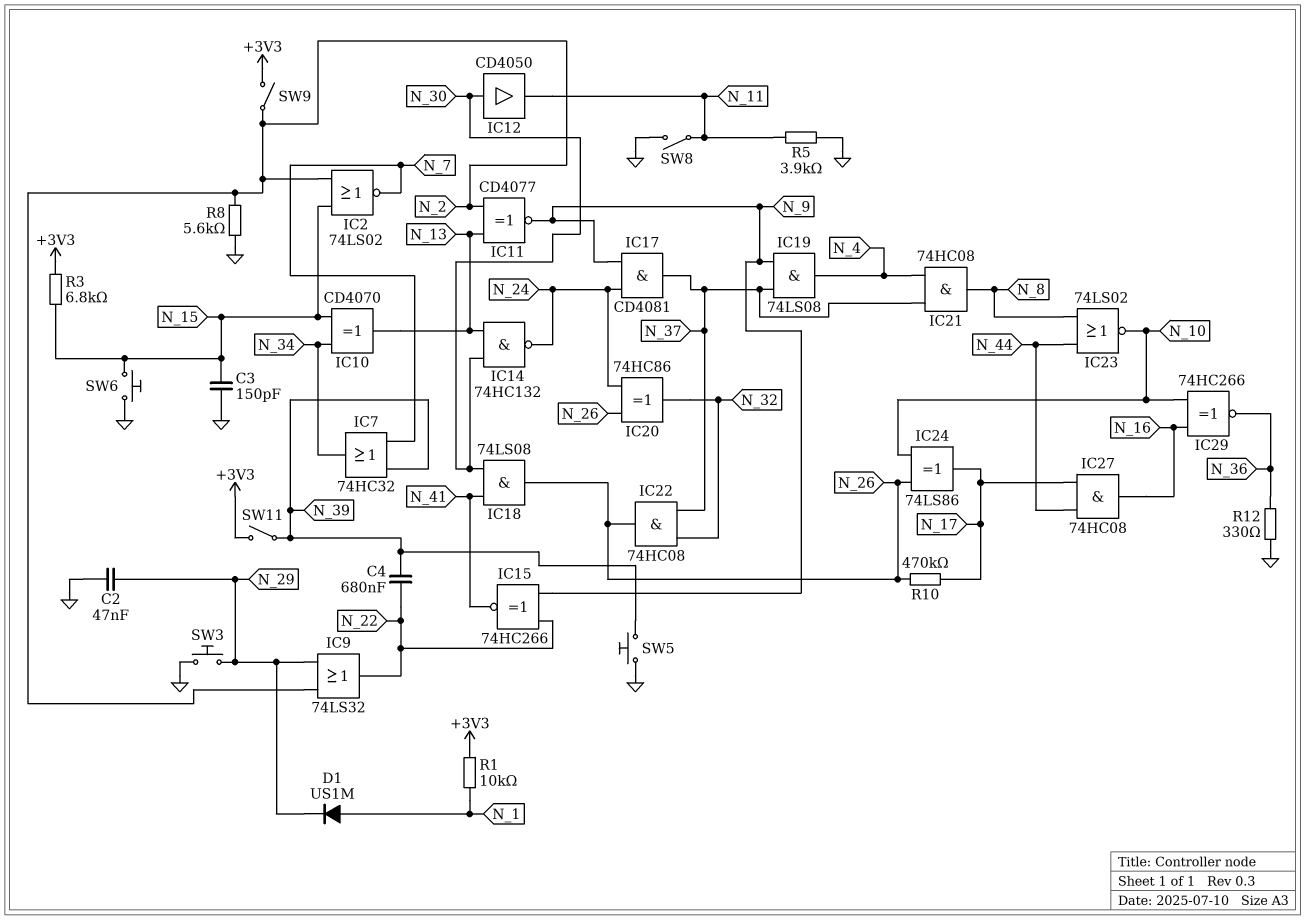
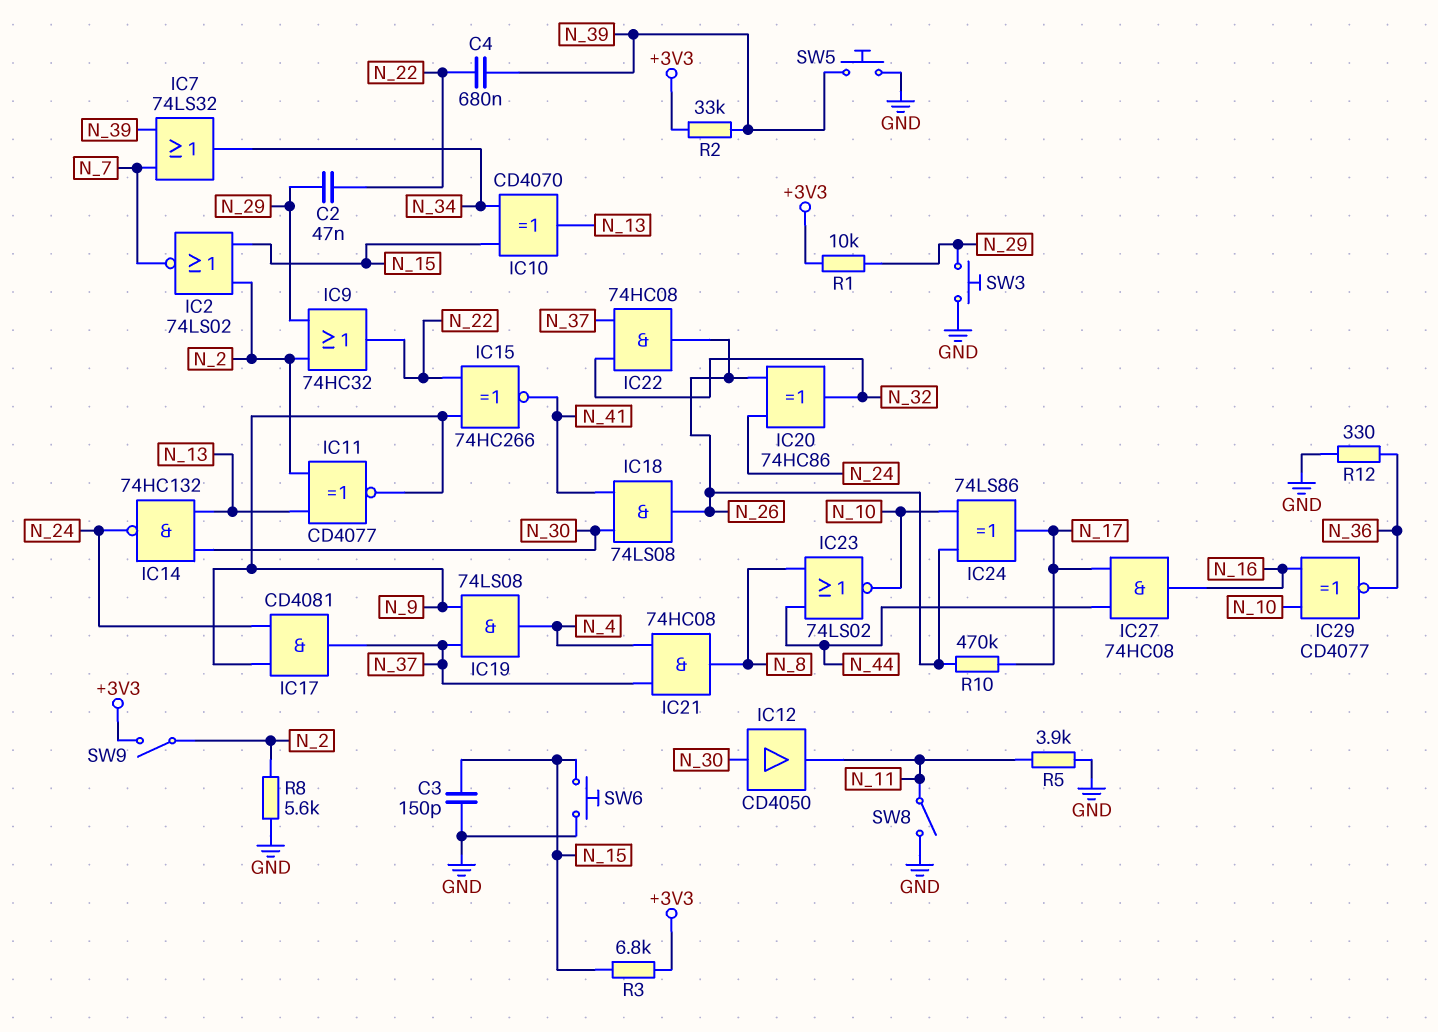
C2: 47nF (GND, N_29) -> 47nF (N_22, N_29)
D1: diode US1M (A N_1, K N_29) -> none
IC7: OR 74HC32 (in N_7, in N_39, out N_34) -> OR 74LS32 (in N_7, in N_39, out N_34)
IC9: OR 74LS32 (in N_2, in N_29, out N_22) -> OR 74HC32 (in N_2, in N_29, out N_22)
IC29: XNOR 74HC266 (in N_10, in N_16, out N_36) -> XNOR CD4077 (in N_10, in N_16, out N_36)
R1: 10k (+3V3, N_1) -> 10k (+3V3, N_29)
R2: none -> 33k (+3V3, N_39)
SW11: switch (+3V3, N_39) -> none

